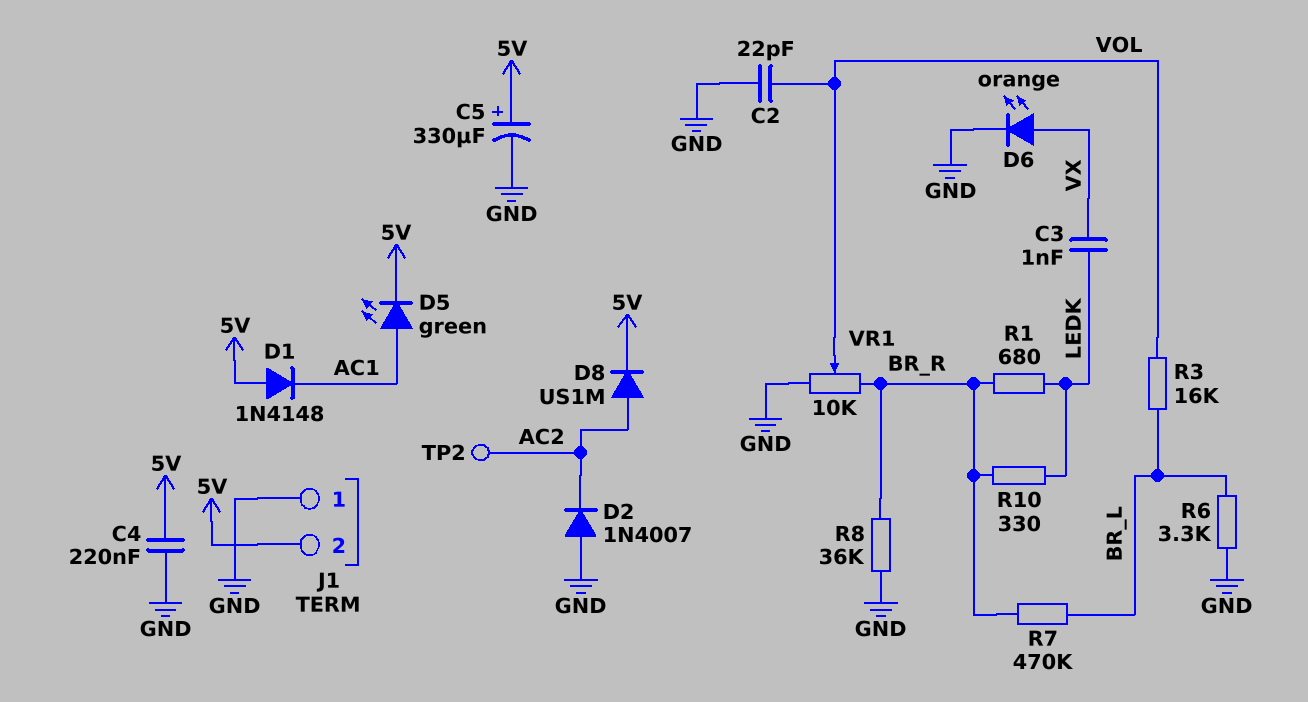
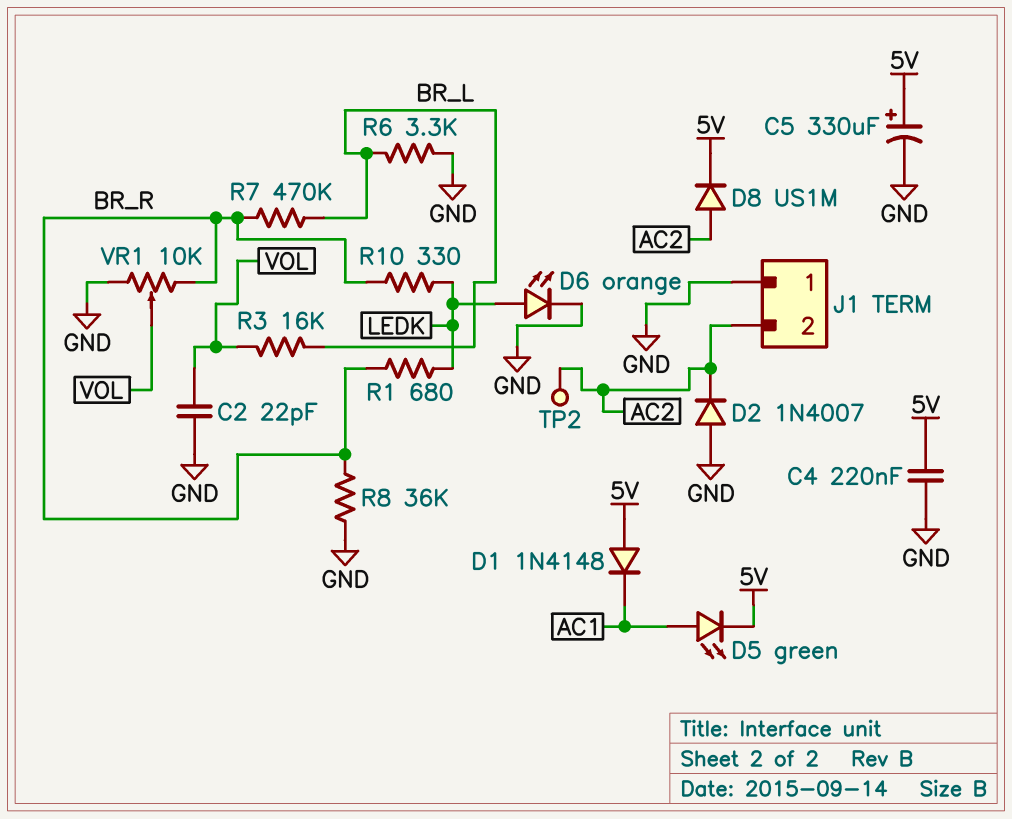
C3: 1nF (LEDK, VX) -> none
D6: LED orange (A VX, K GND) -> LED orange (A LEDK, K GND)
J1 pin 2: 5V -> AC2

